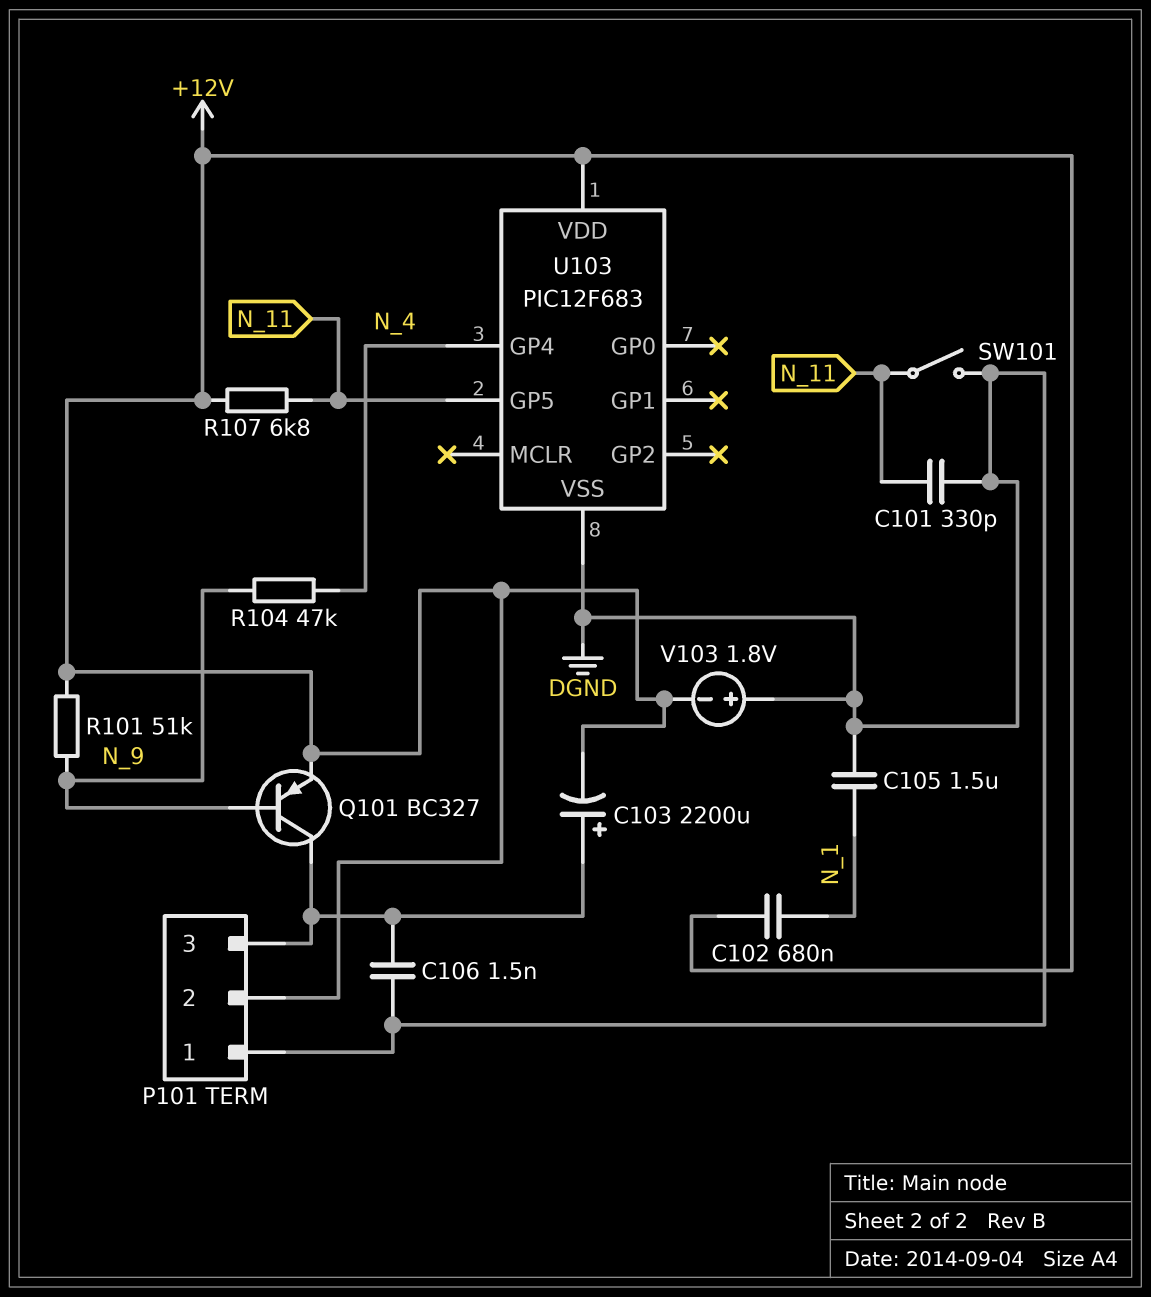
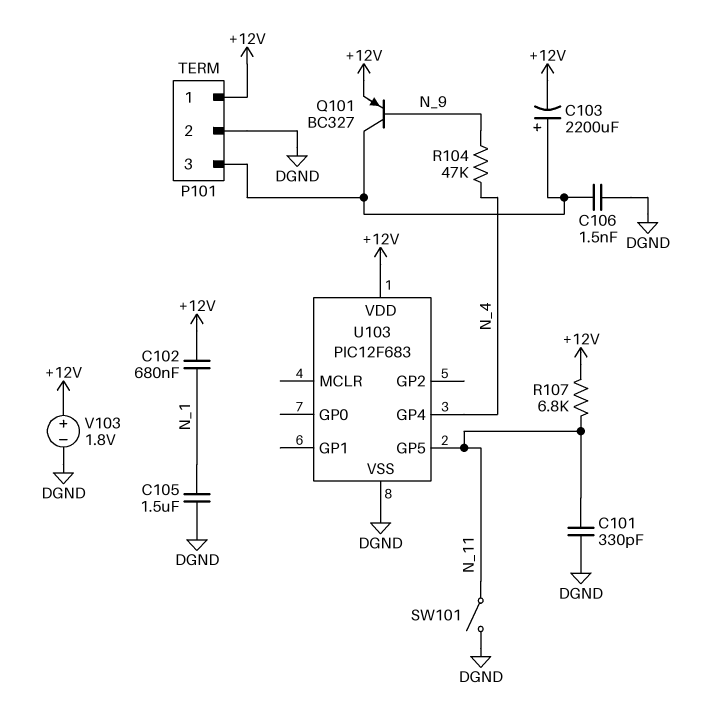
P101 pin 1: DGND -> +12V
P101 pin 2: +12V -> DGND
R101: 51k (+12V, N_9) -> none
V103: 1.8V (plus DGND, minus +12V) -> 1.8V (plus +12V, minus DGND)

